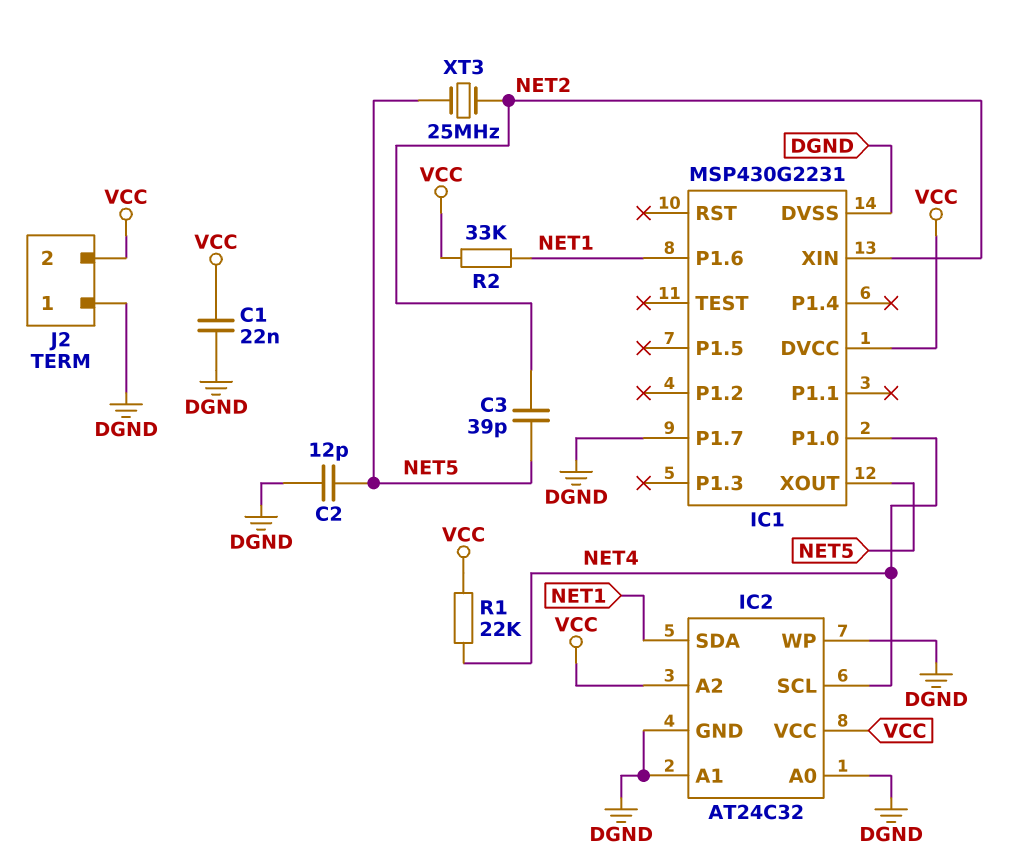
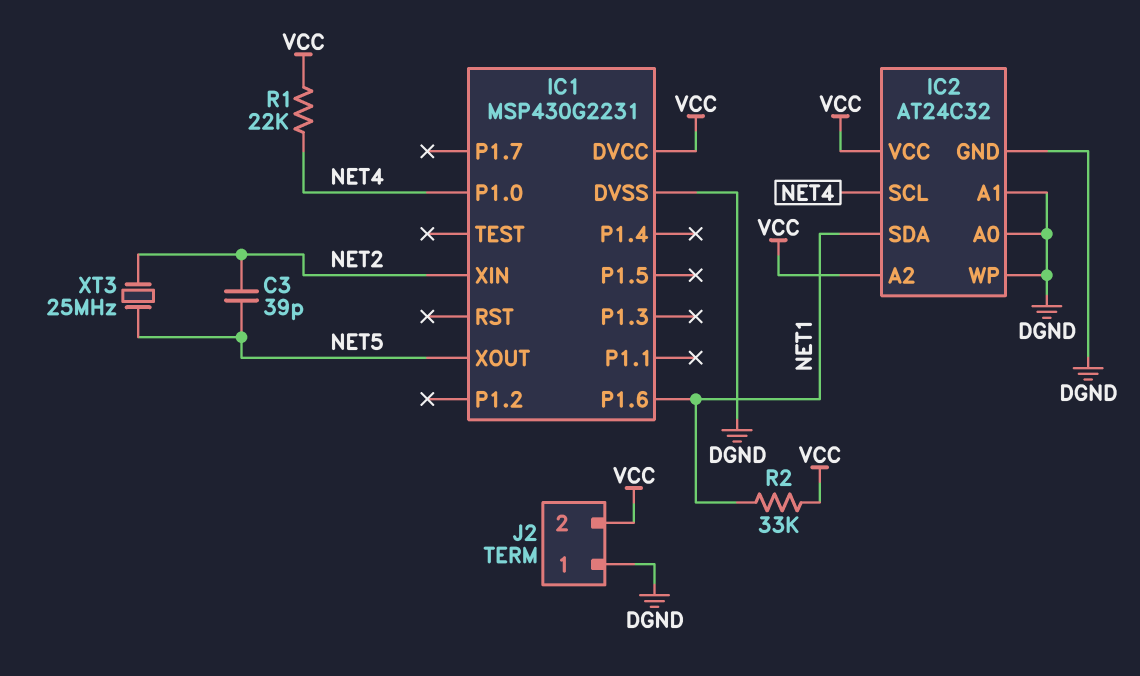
C1: 22nF (DGND, VCC) -> none
C2: 12pF (DGND, NET5) -> none
IC1 pin P1.7: DGND -> none

